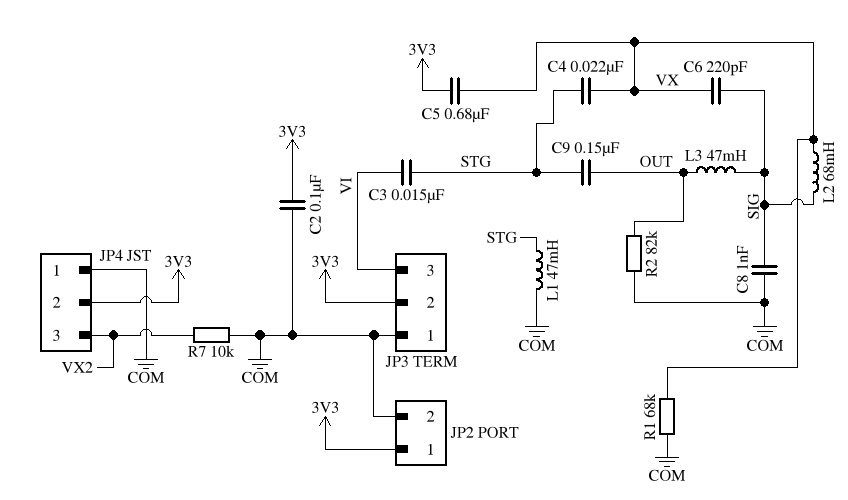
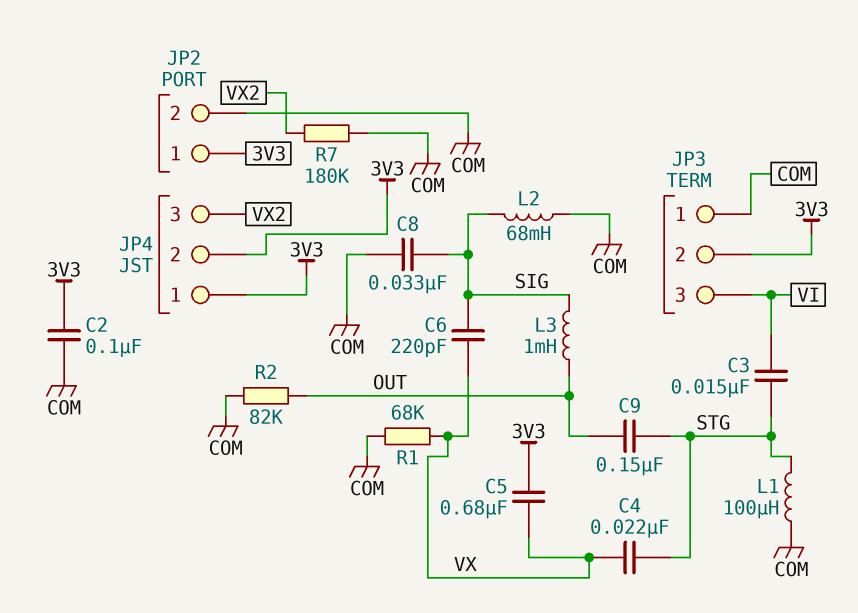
C8: 1nF (COM, SIG) -> 33nF (COM, SIG)
JP4 pin 1: COM -> 3V3
L1: 47mH (COM, STG) -> 100uH (COM, STG)
L2: 68mH (SIG, VX) -> 68mH (COM, SIG)
L3: 47mH (OUT, SIG) -> 1mH (OUT, SIG)
R7: 10k (COM, VX2) -> 180k (COM, VX2)

